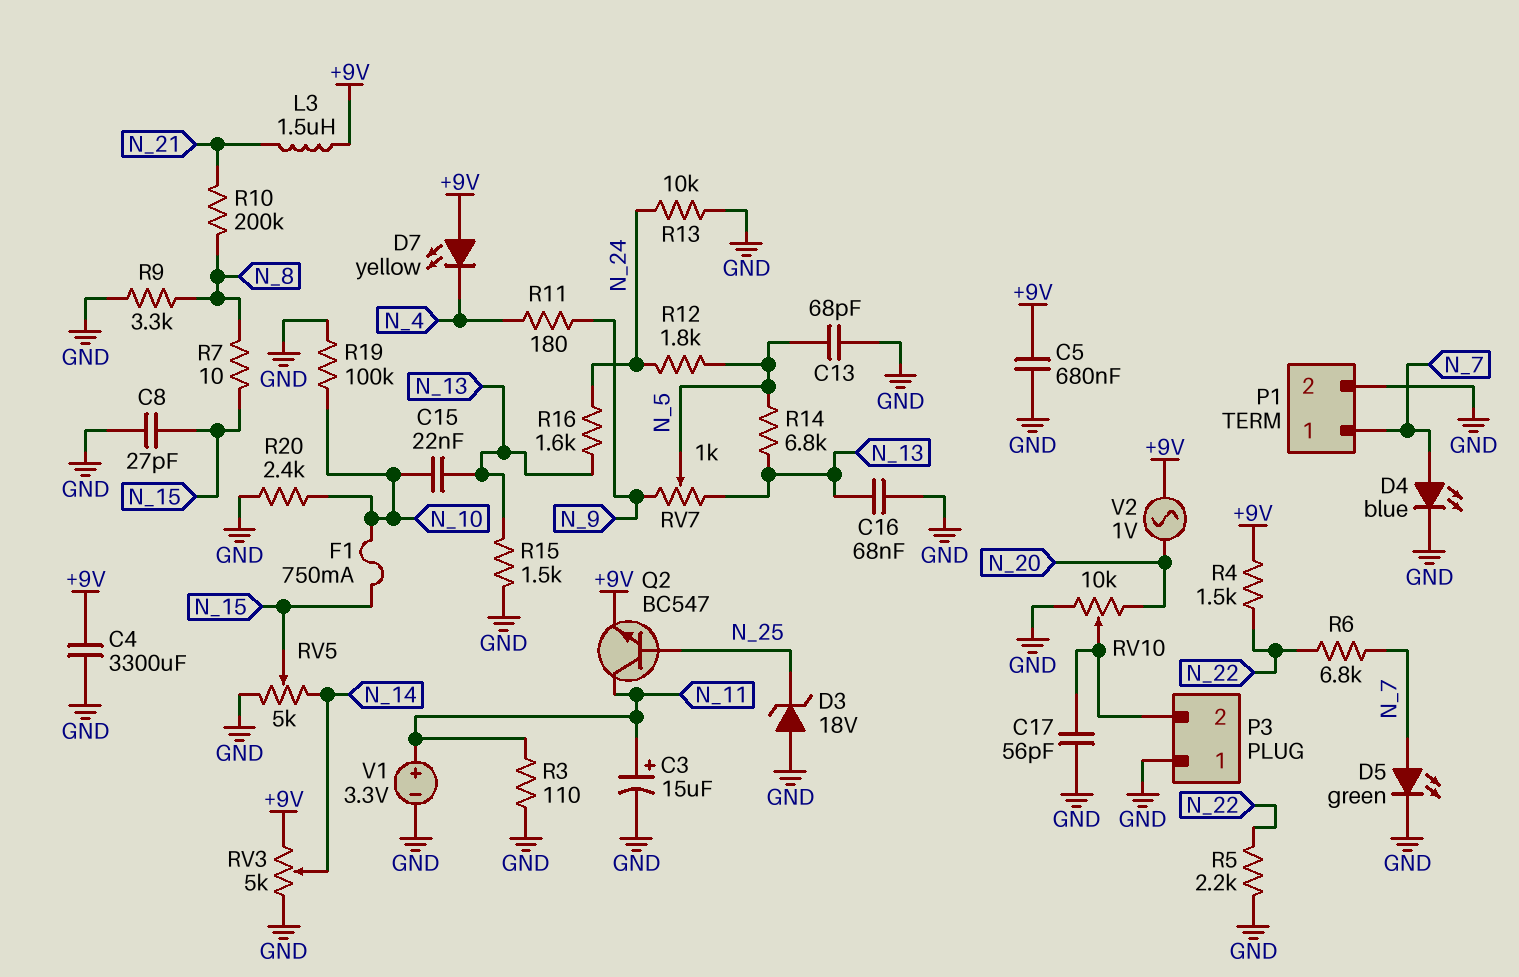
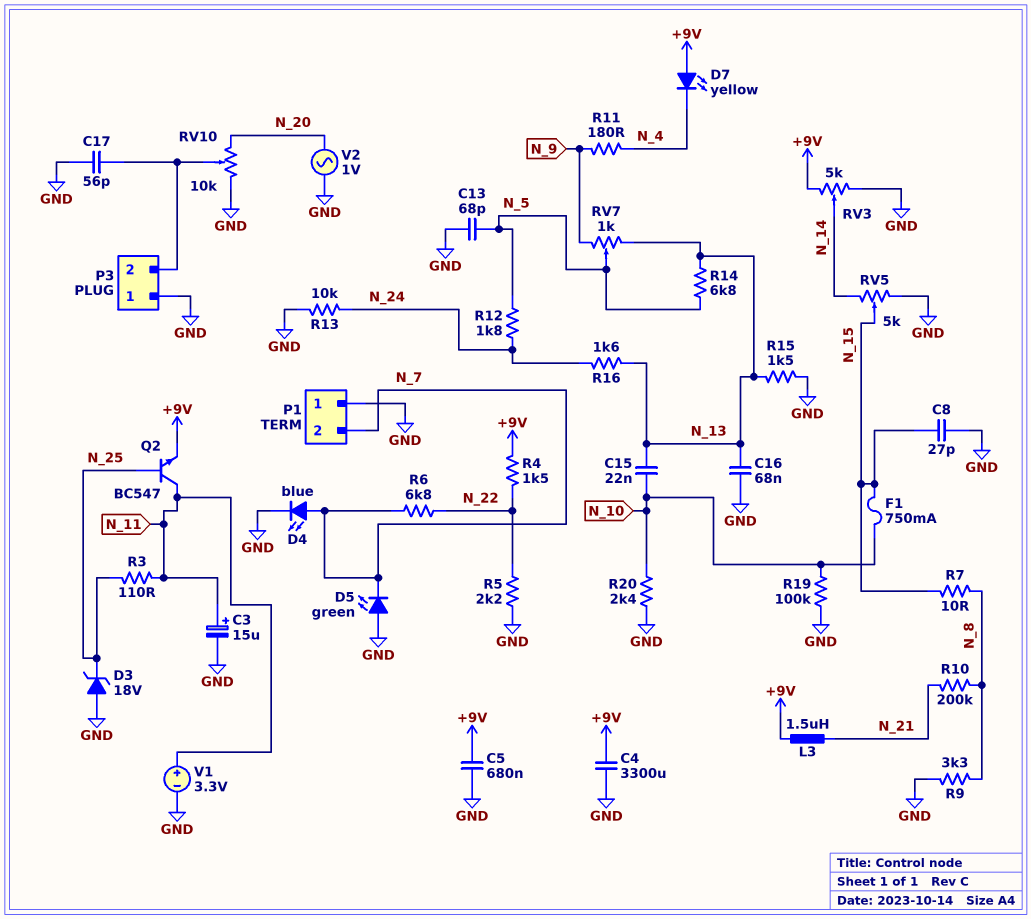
D5: LED green (A N_7, K GND) -> LED green (A GND, K N_7)
P1 pin 1: N_7 -> GND
P1 pin 2: GND -> N_7
R3: 110 (GND, N_11) -> 110 (N_11, N_25)
V2: AC 1V (+9V, N_20) -> AC 1V (GND, N_20)

